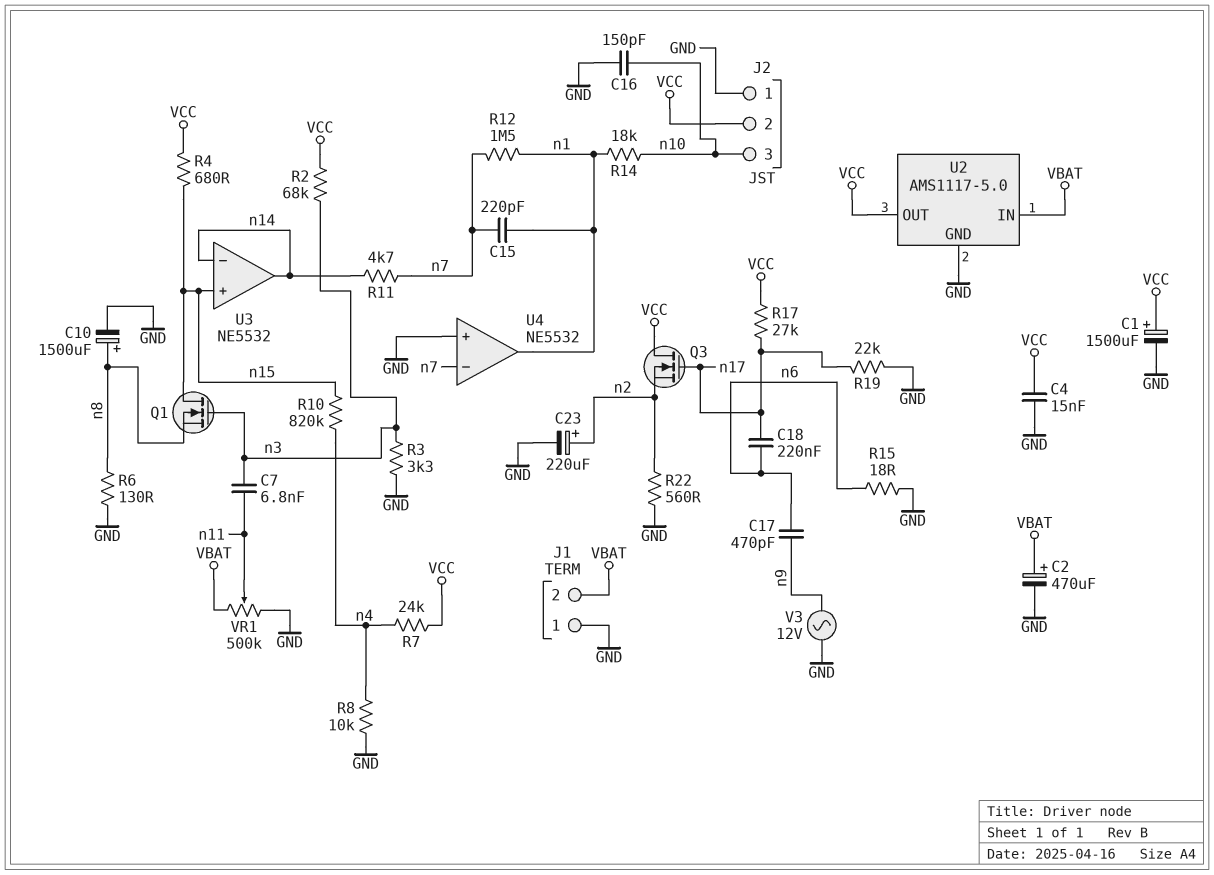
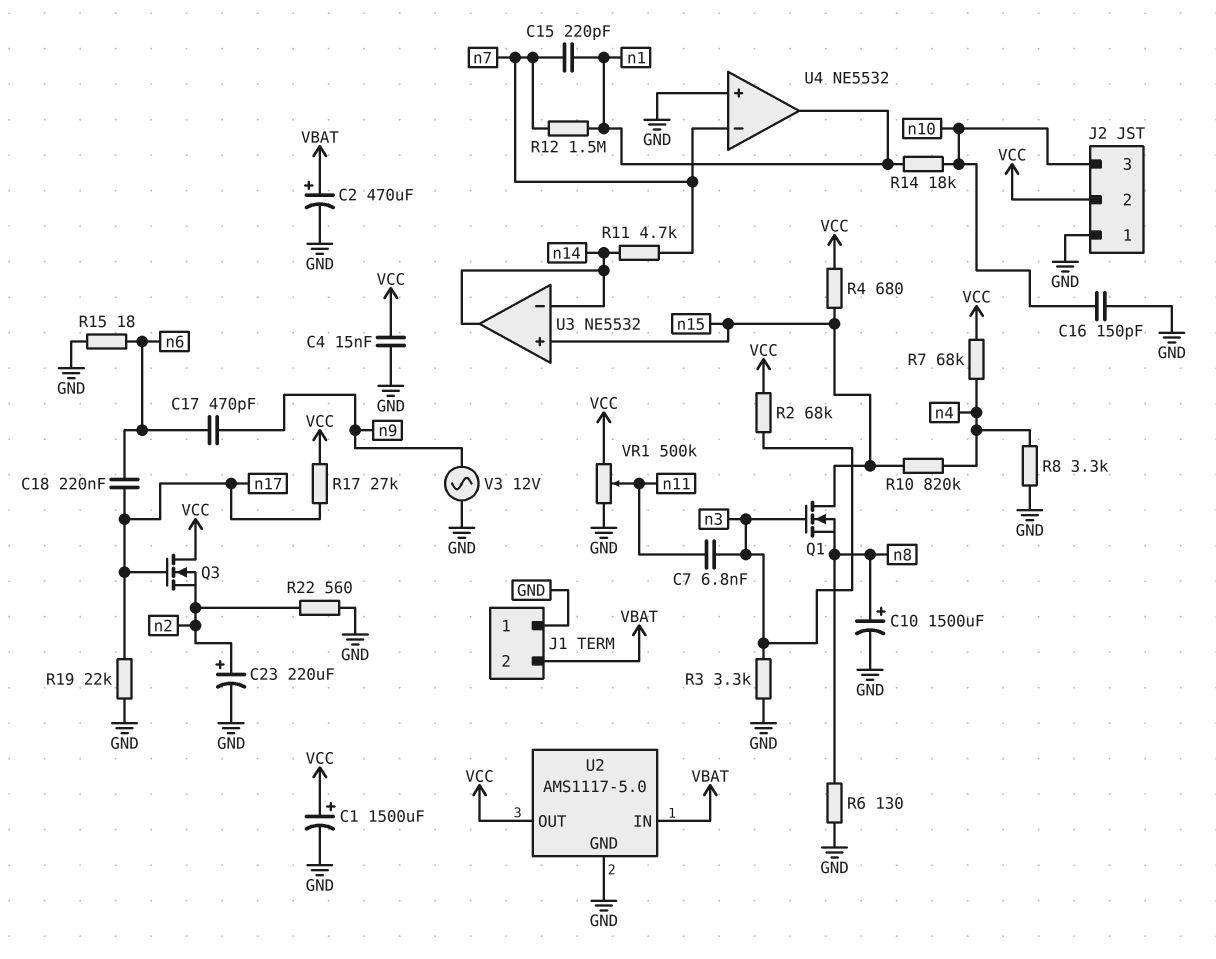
R7: 24k (VCC, n4) -> 68k (VCC, n4)
R8: 10k (GND, n4) -> 3.3k (GND, n4)
VR1: 500k (GND, VBAT, wiper n11) -> 500k (GND, VCC, wiper n11)

